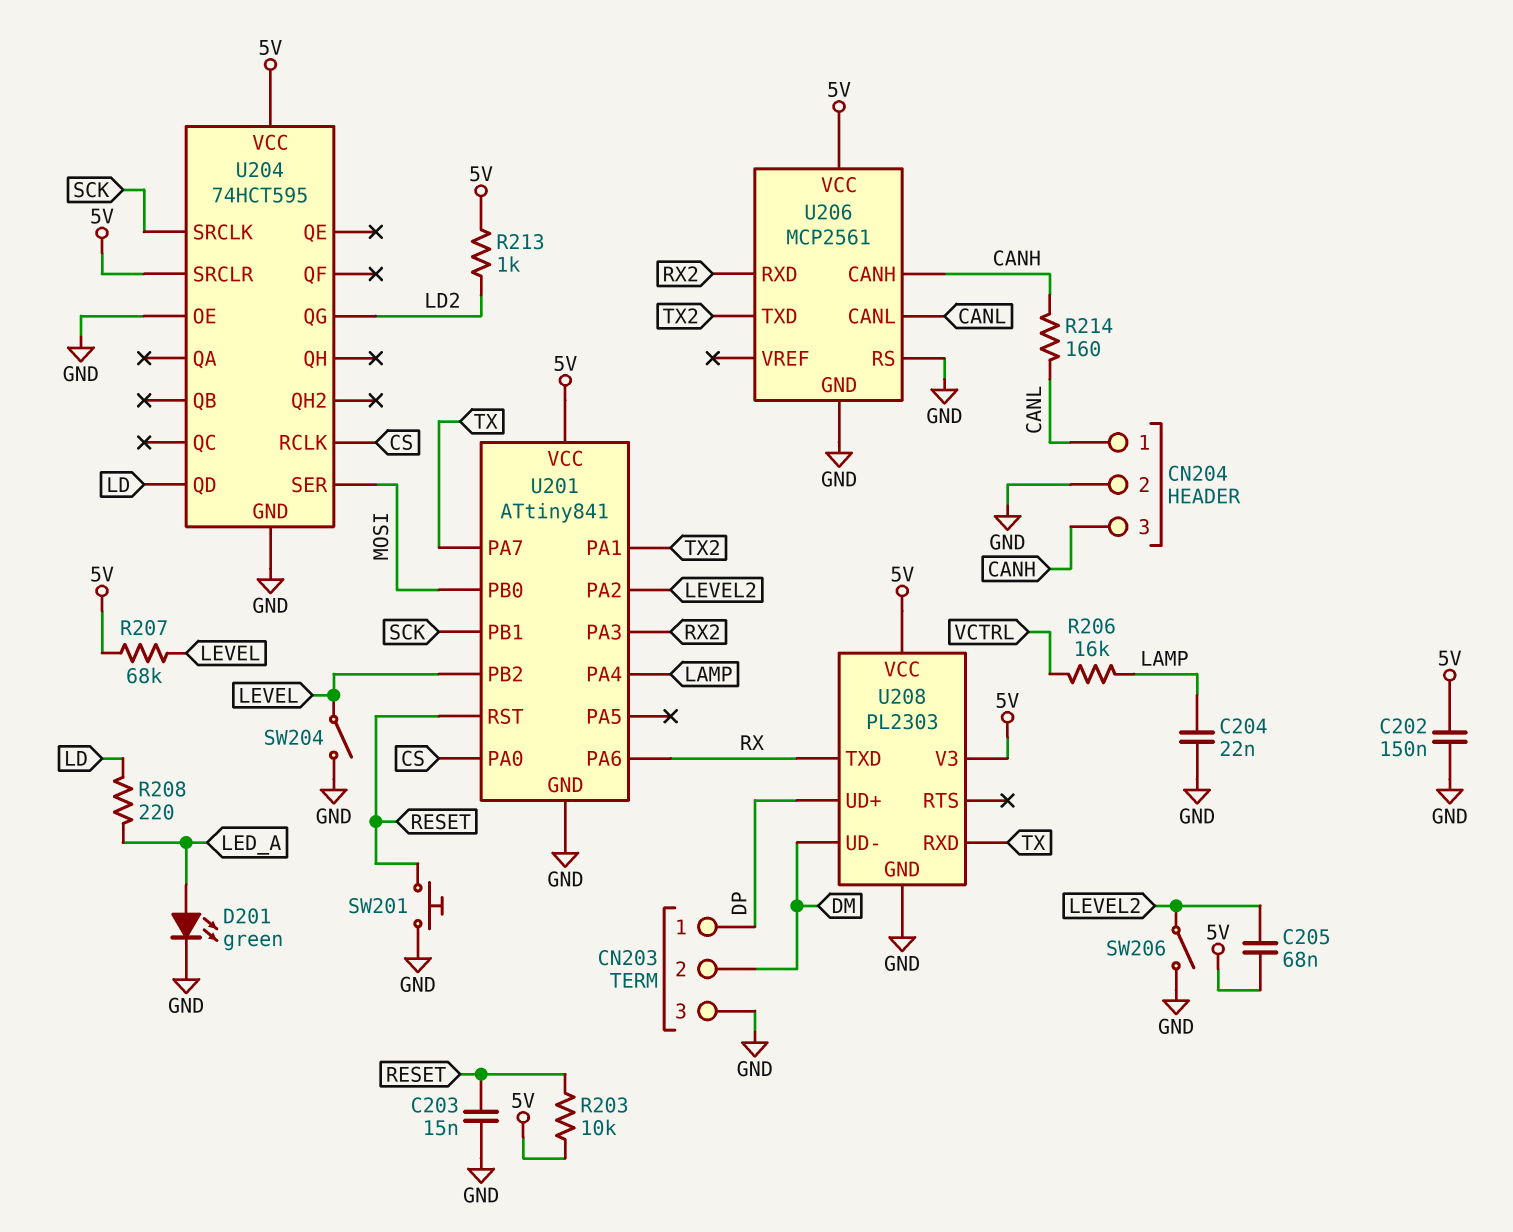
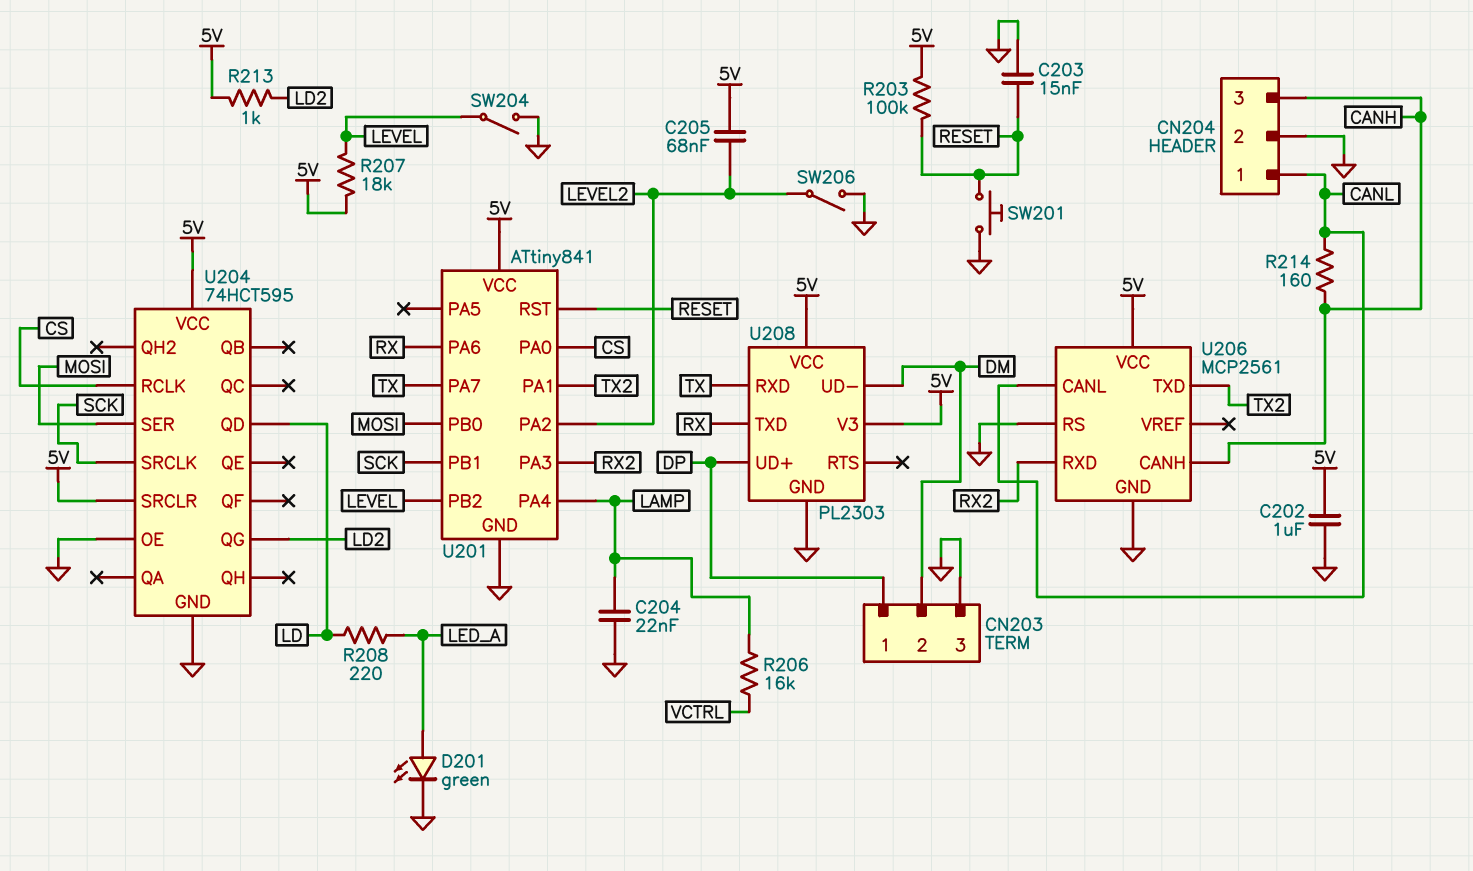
C202: 150nF (5V, GND) -> 1uF (5V, GND)
R203: 10k (5V, RESET) -> 100k (5V, RESET)
R207: 68k (5V, LEVEL) -> 18k (5V, LEVEL)

